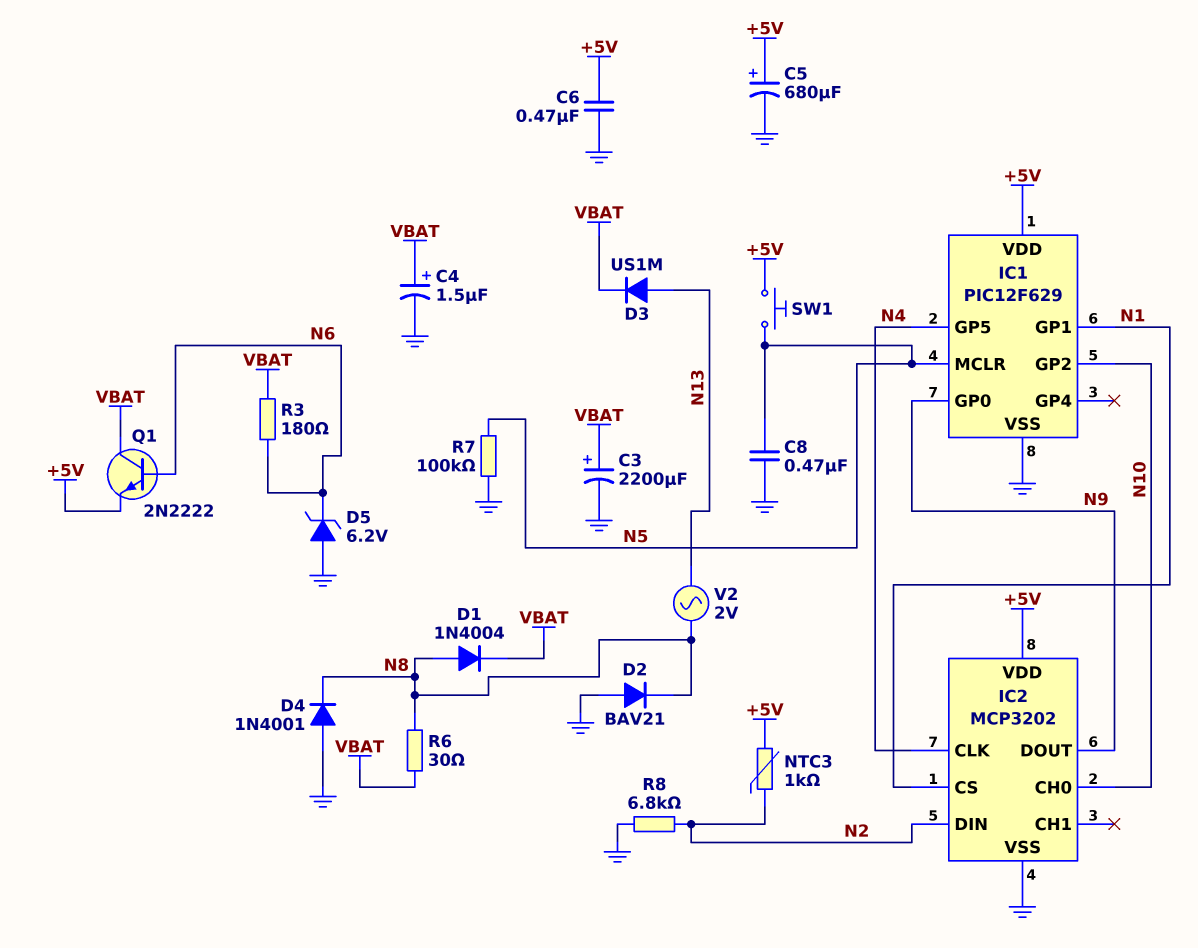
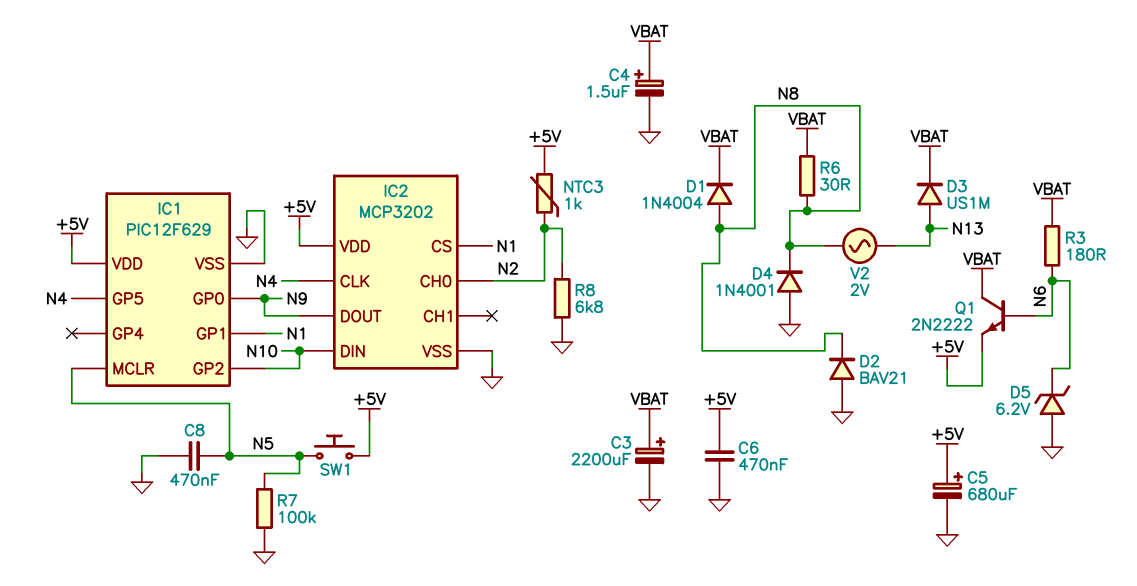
IC2 pin CH0: N10 -> N2
IC2 pin DIN: N2 -> N10

